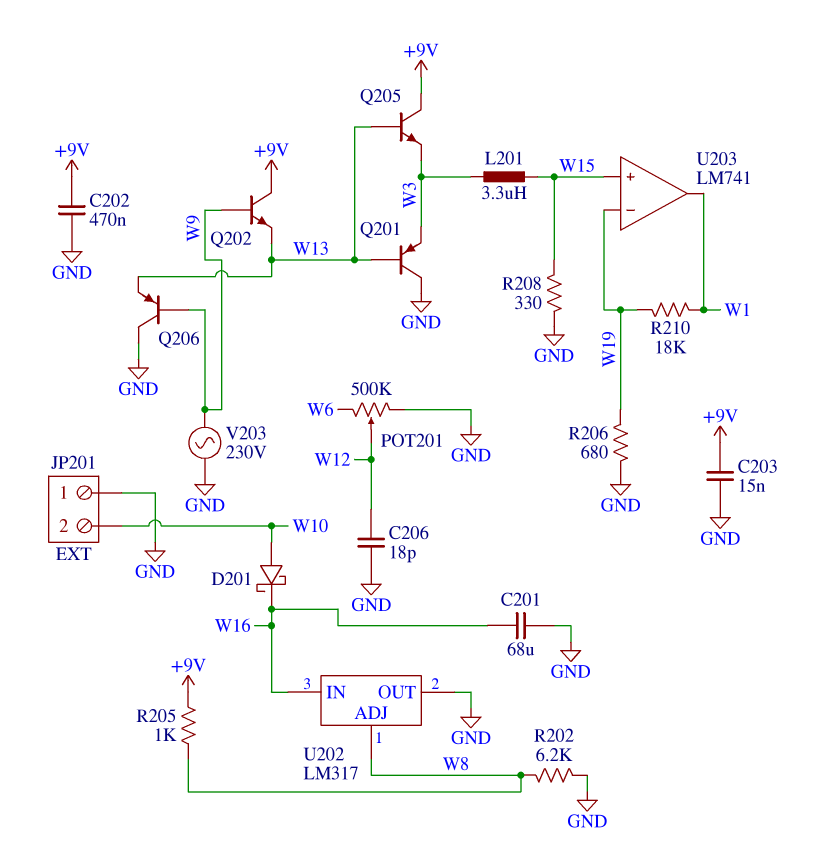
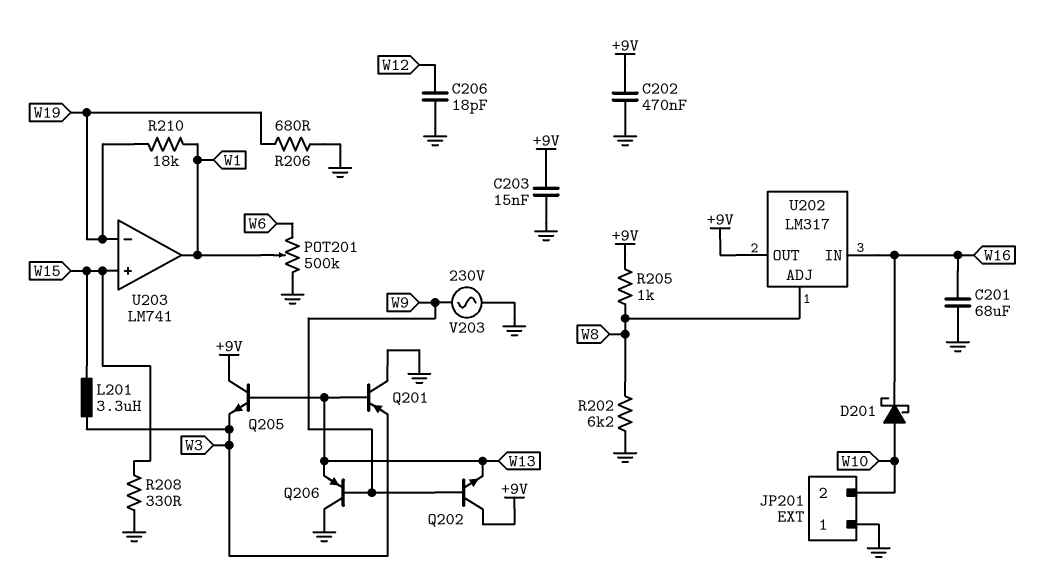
POT201: 500k (GND, W6, wiper W12) -> 500k (GND, W6, wiper W1)
U202 pin OUT: GND -> +9V

